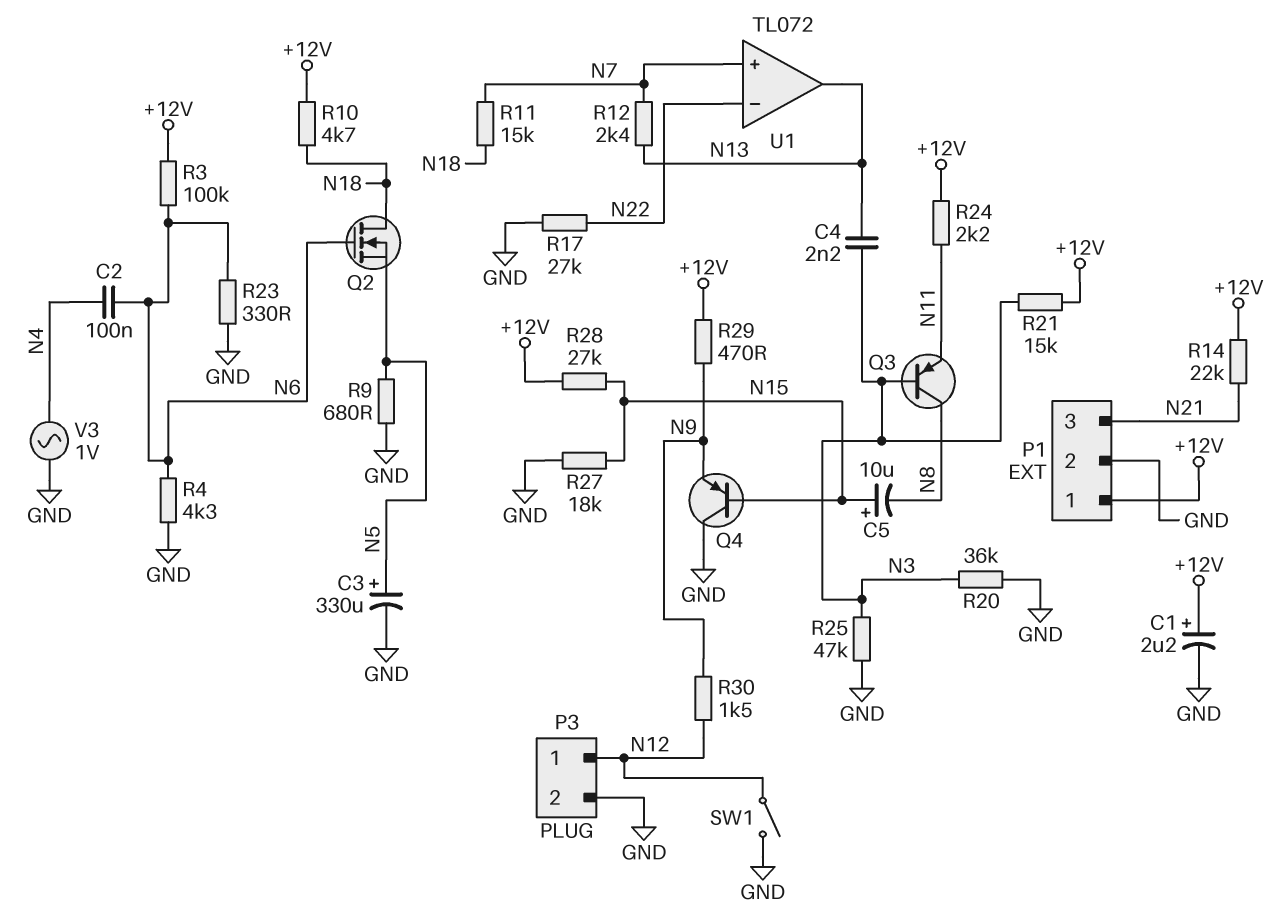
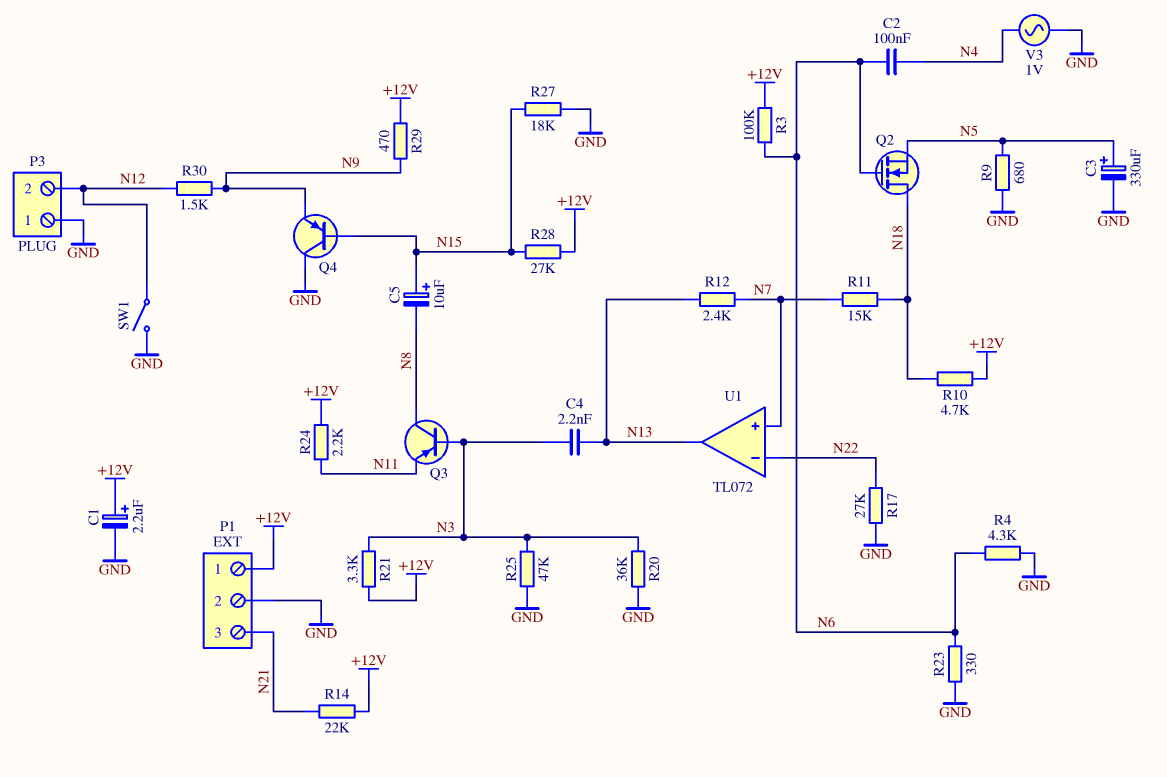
P3 pin 1: N12 -> GND
P3 pin 2: GND -> N12
R21: 15k (+12V, N3) -> 3.3k (+12V, N3)

